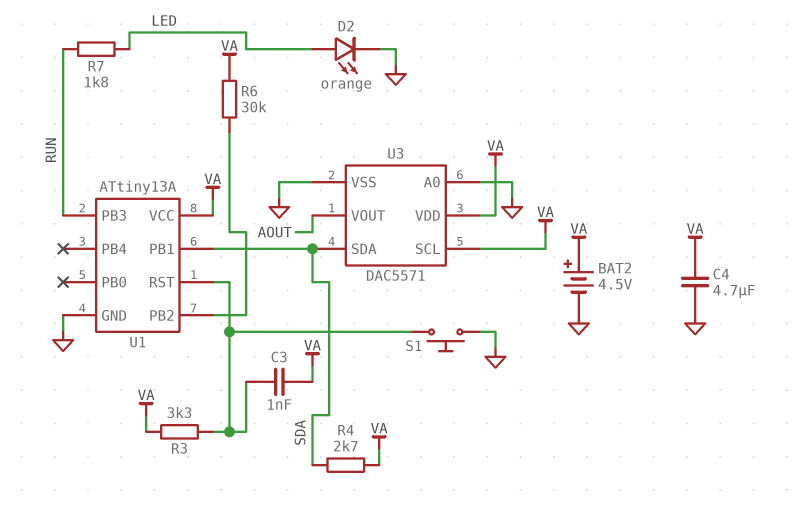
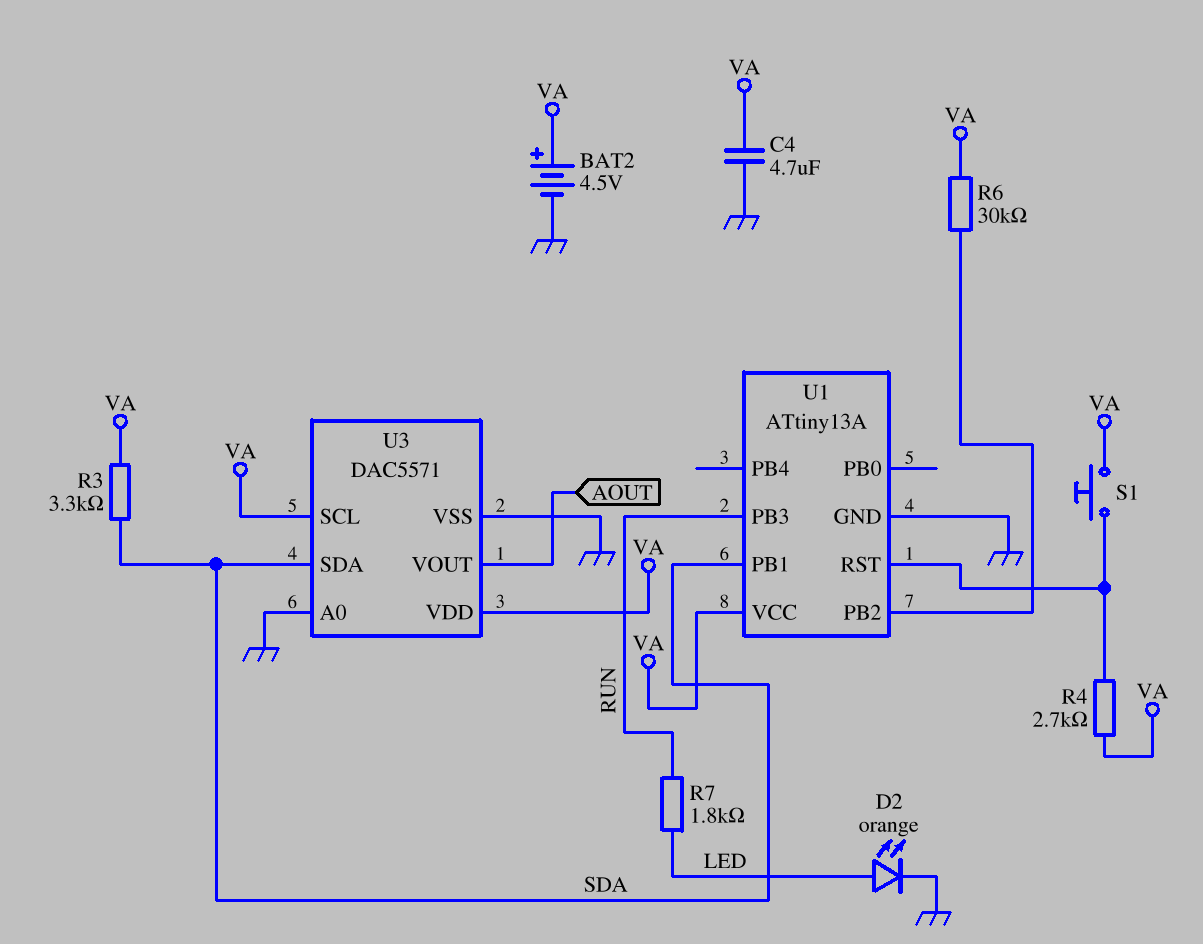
C3: 1nF (U1/RST, VA) -> none
R3: 3.3k (U1/RST, VA) -> 3.3k (SDA, VA)
R4: 2.7k (SDA, VA) -> 2.7k (U1/RST, VA)
S1: button (GND, U1/RST) -> button (U1/RST, VA)

